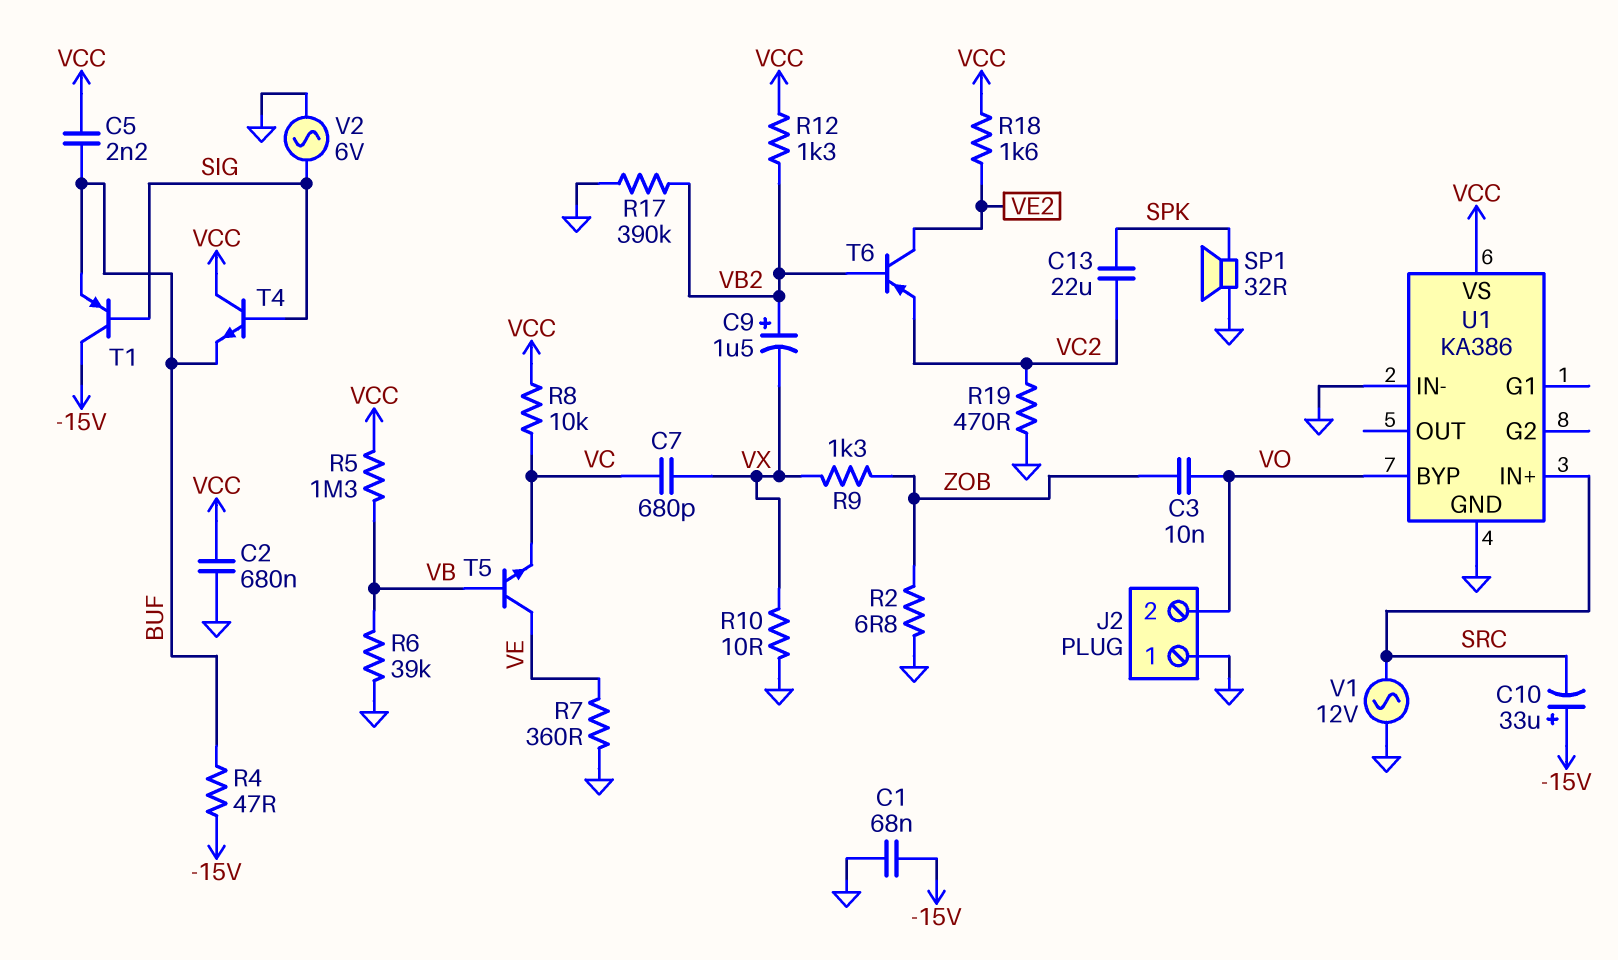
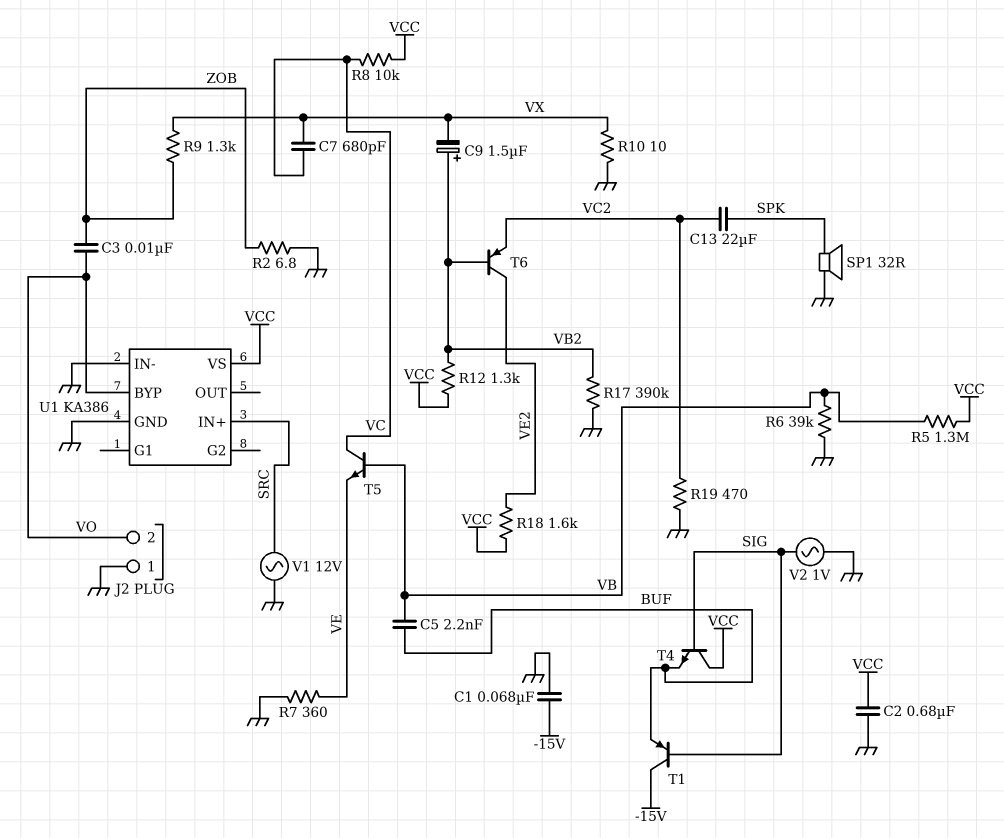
C5: 2.2nF (BUF, VCC) -> 2.2nF (BUF, VB)
C10: 33uF (plus -15V, minus SRC) -> none
R4: 47 (-15V, BUF) -> none
T5: NPN (B VB, C VE, E VC) -> NPN (B VB, C VC, E VE)
V2: AC 6V (GND, SIG) -> AC 1V (GND, SIG)

